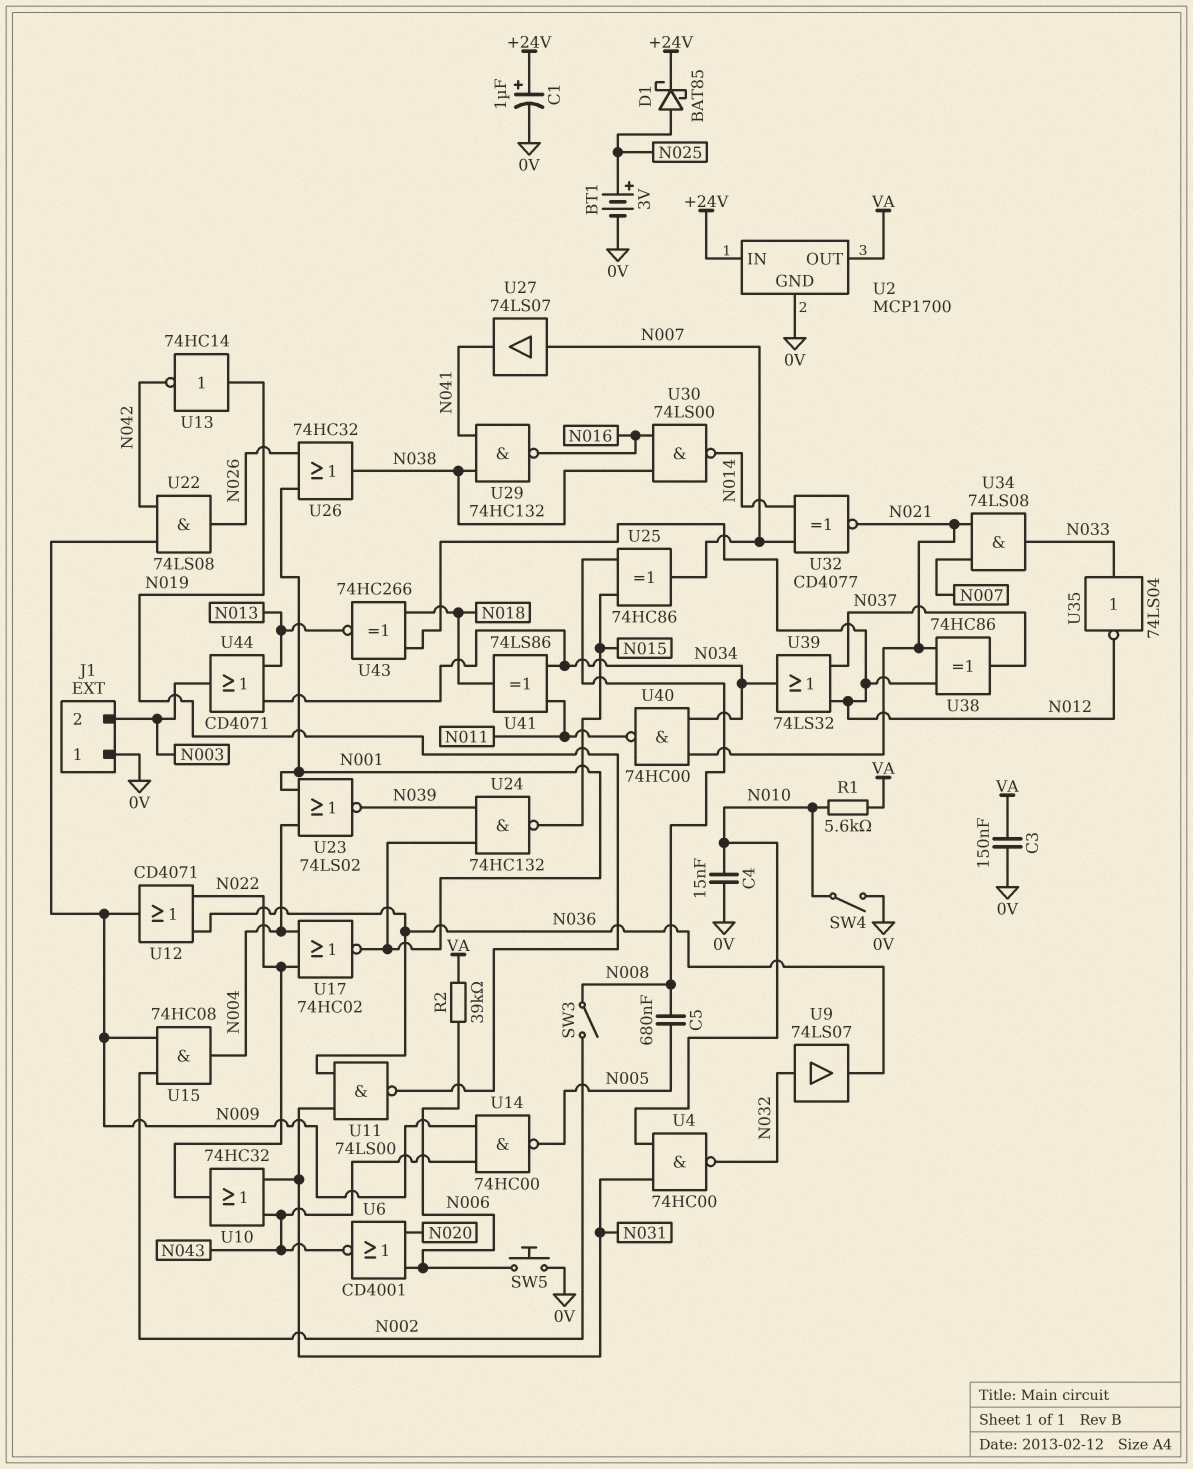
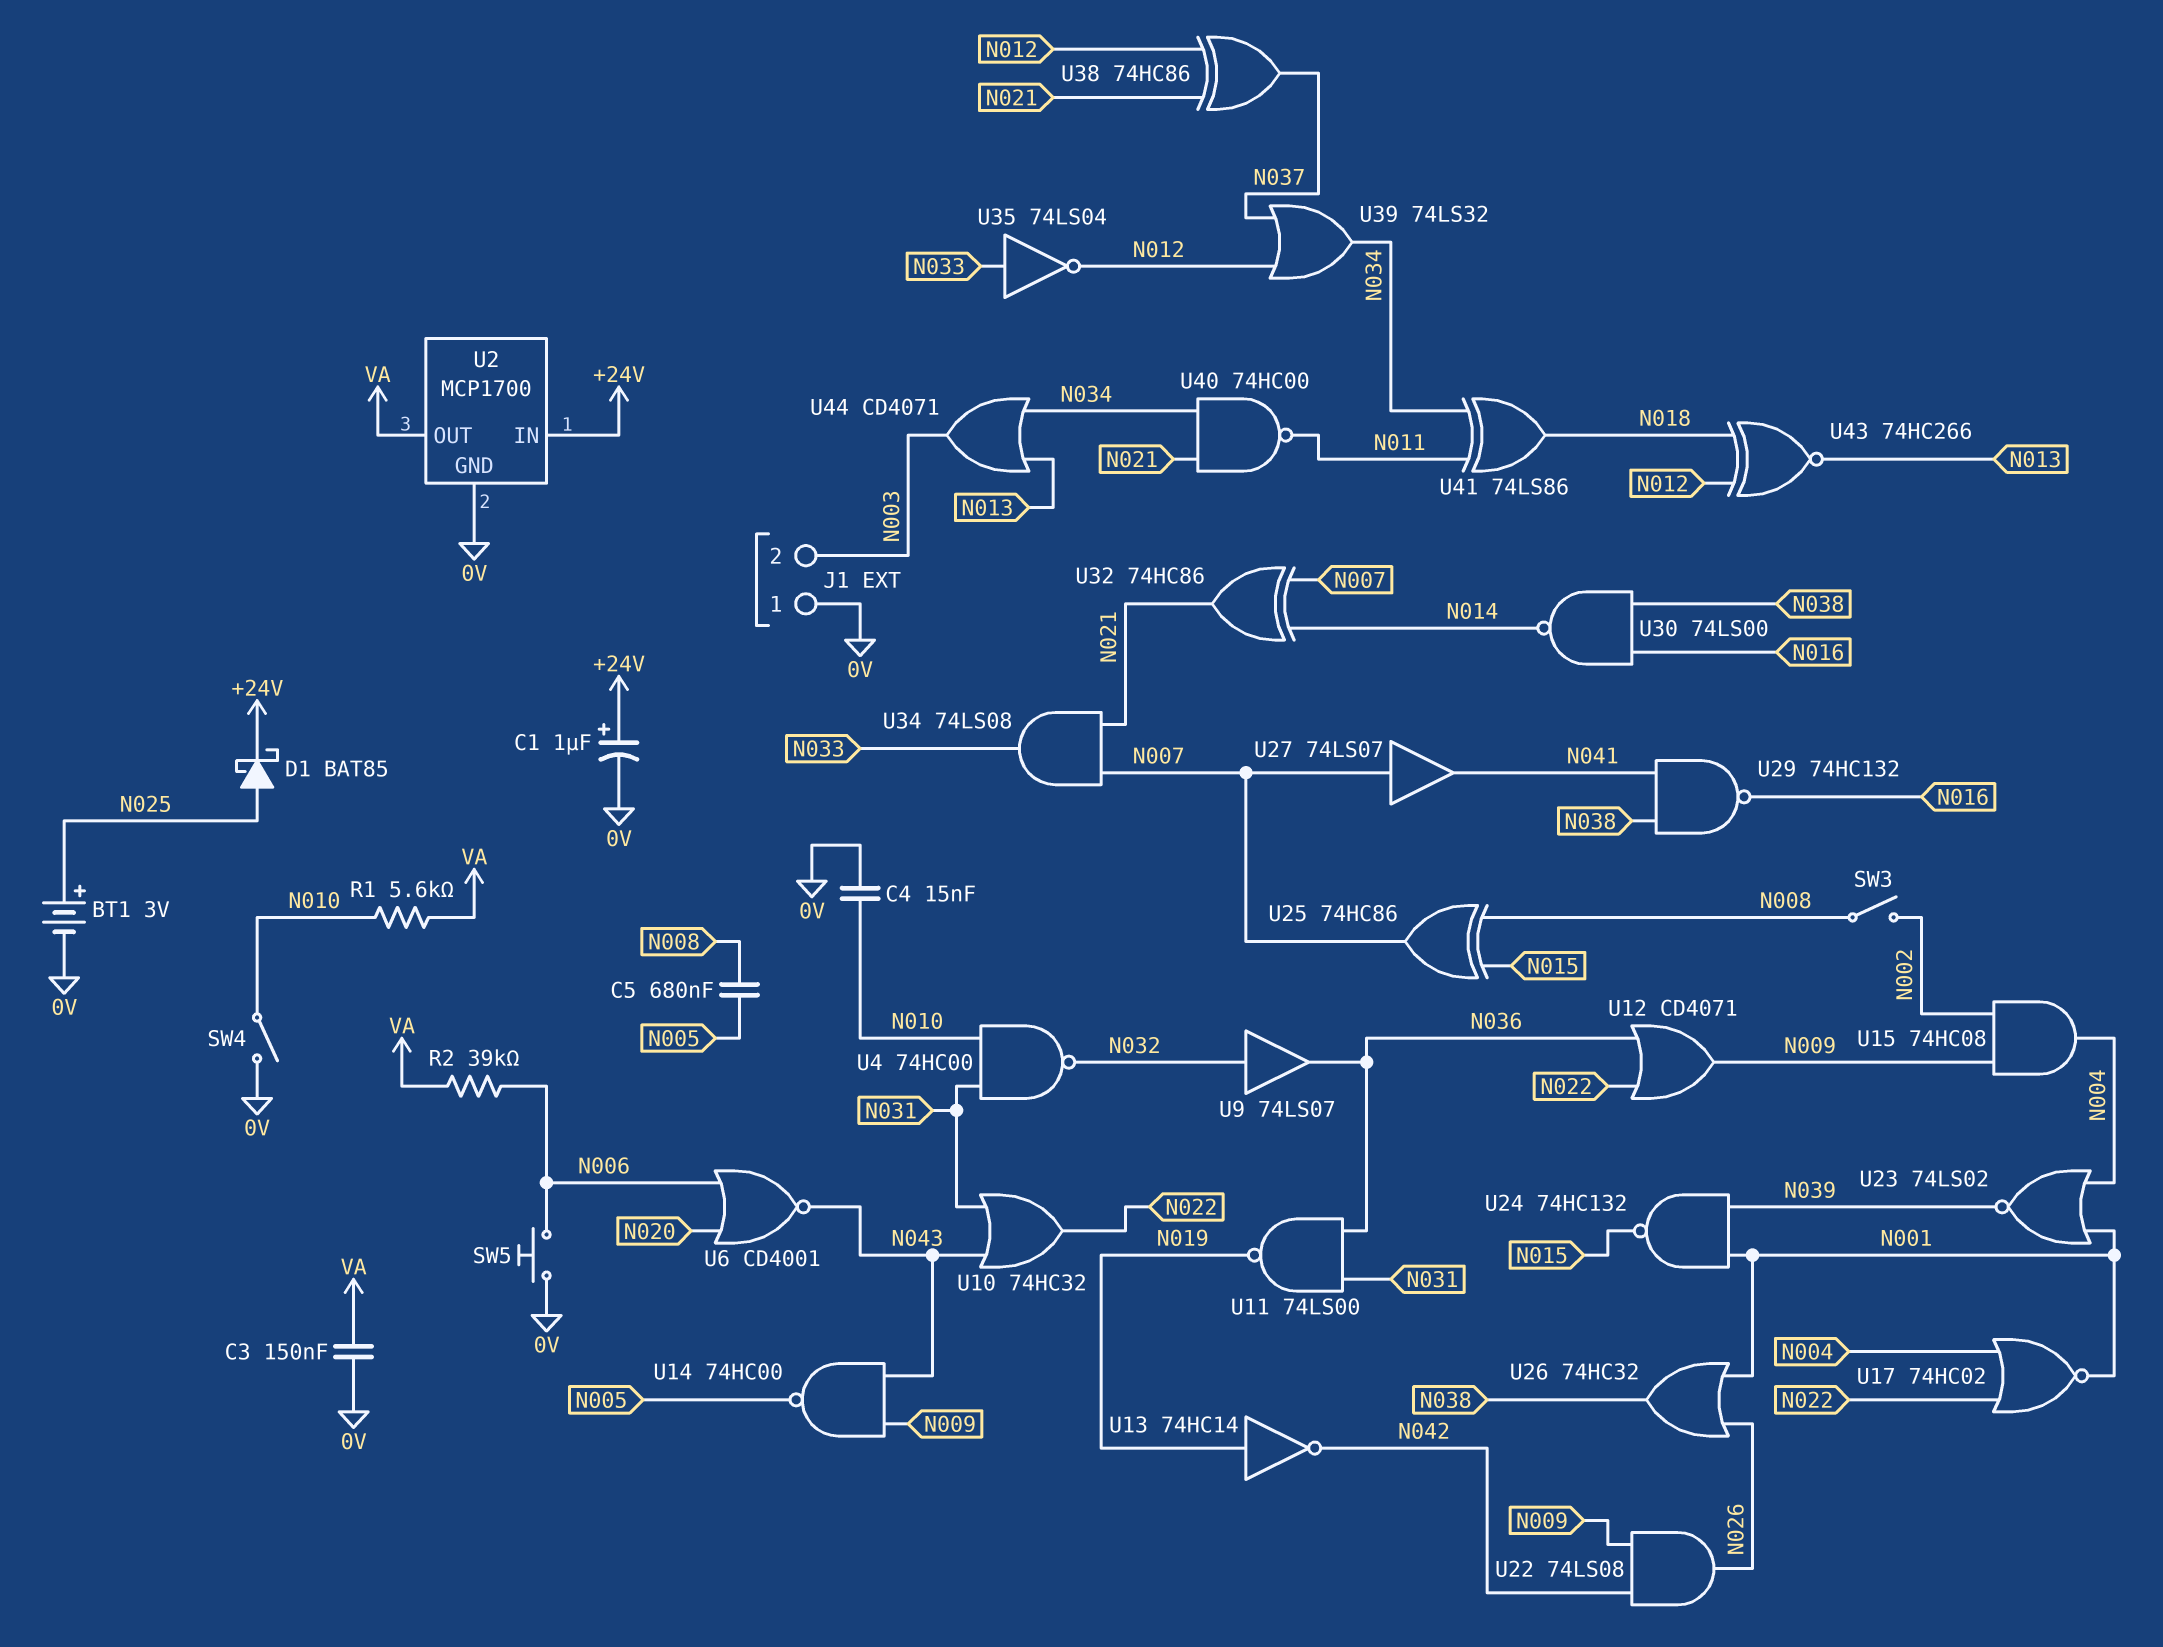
U32: XNOR CD4077 (in N007, in N014, out N021) -> XOR 74HC86 (in N007, in N014, out N021)

